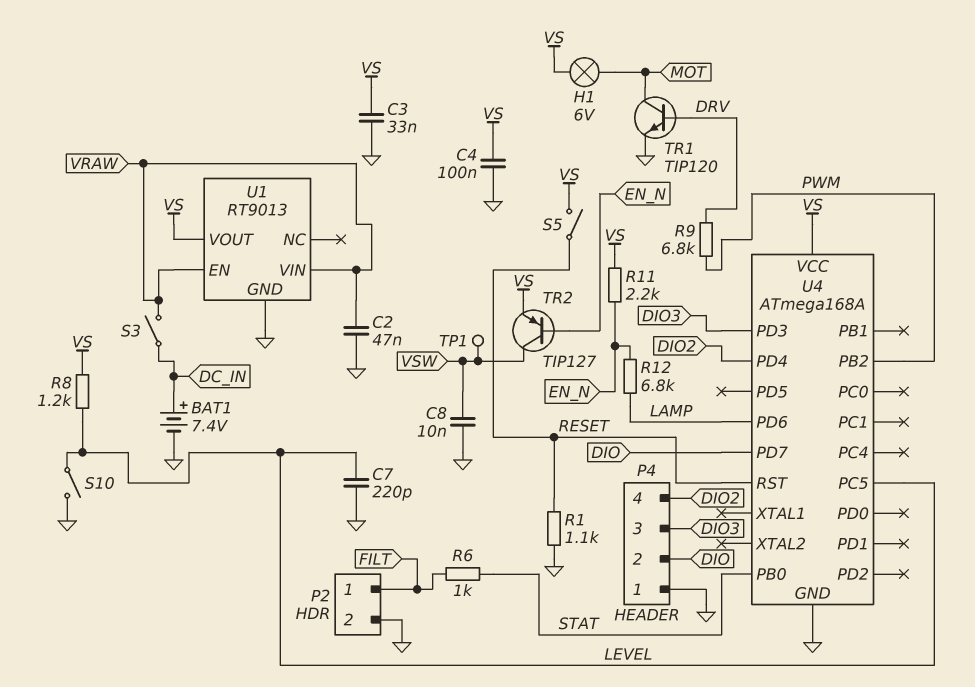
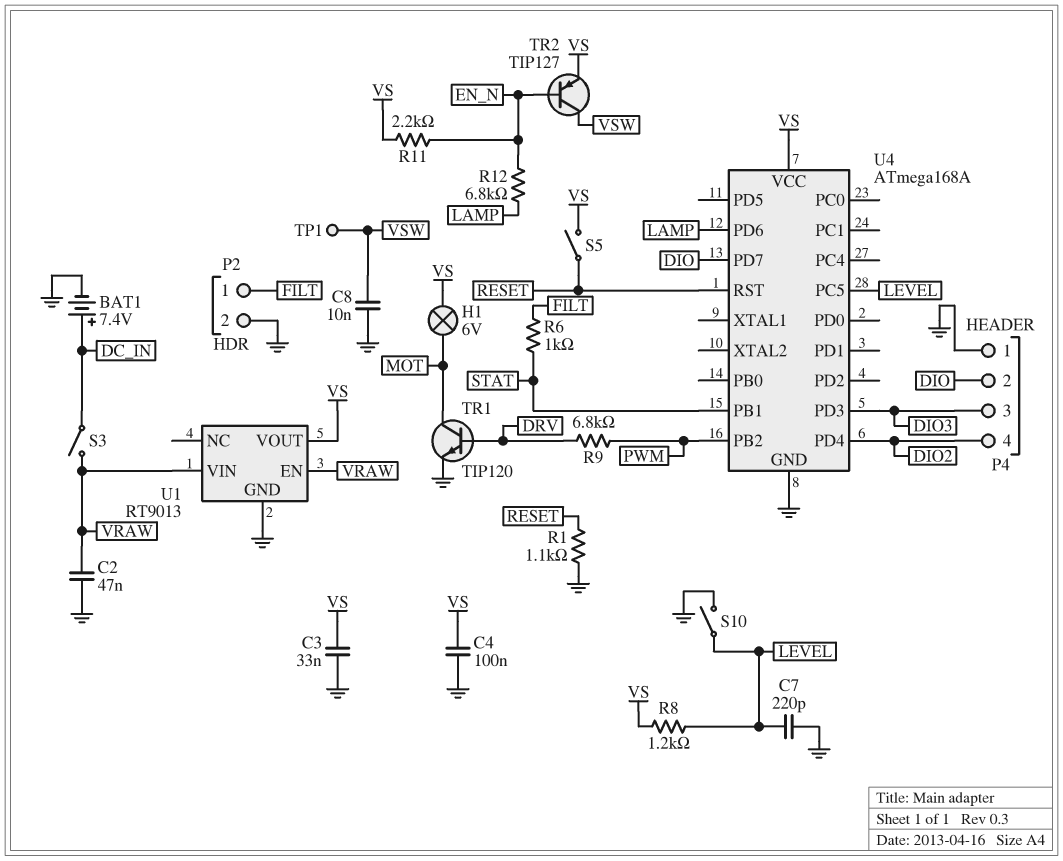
U4 pin PB0: STAT -> none
U4 pin PB1: none -> STAT

